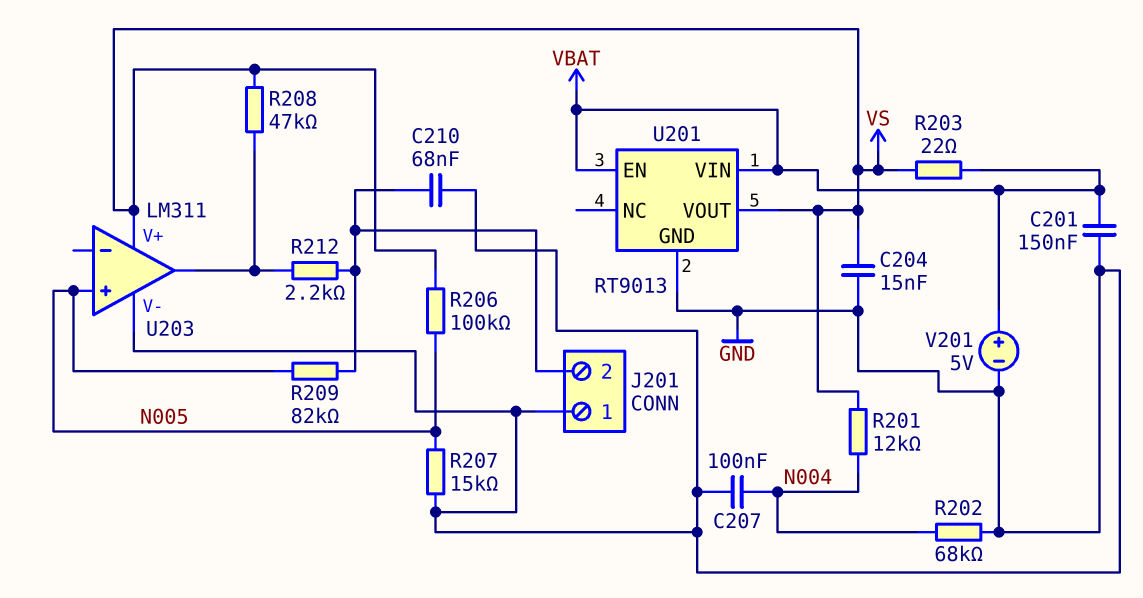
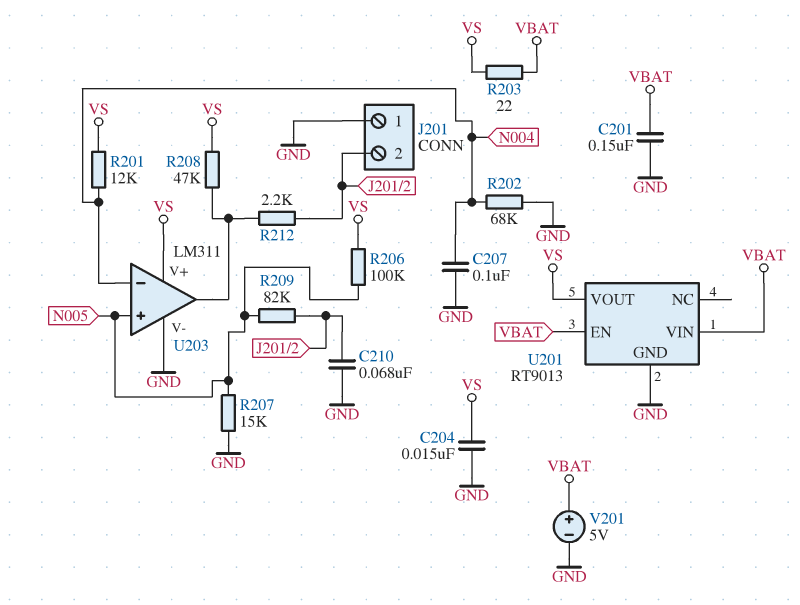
U203 pin in-: none -> N004

